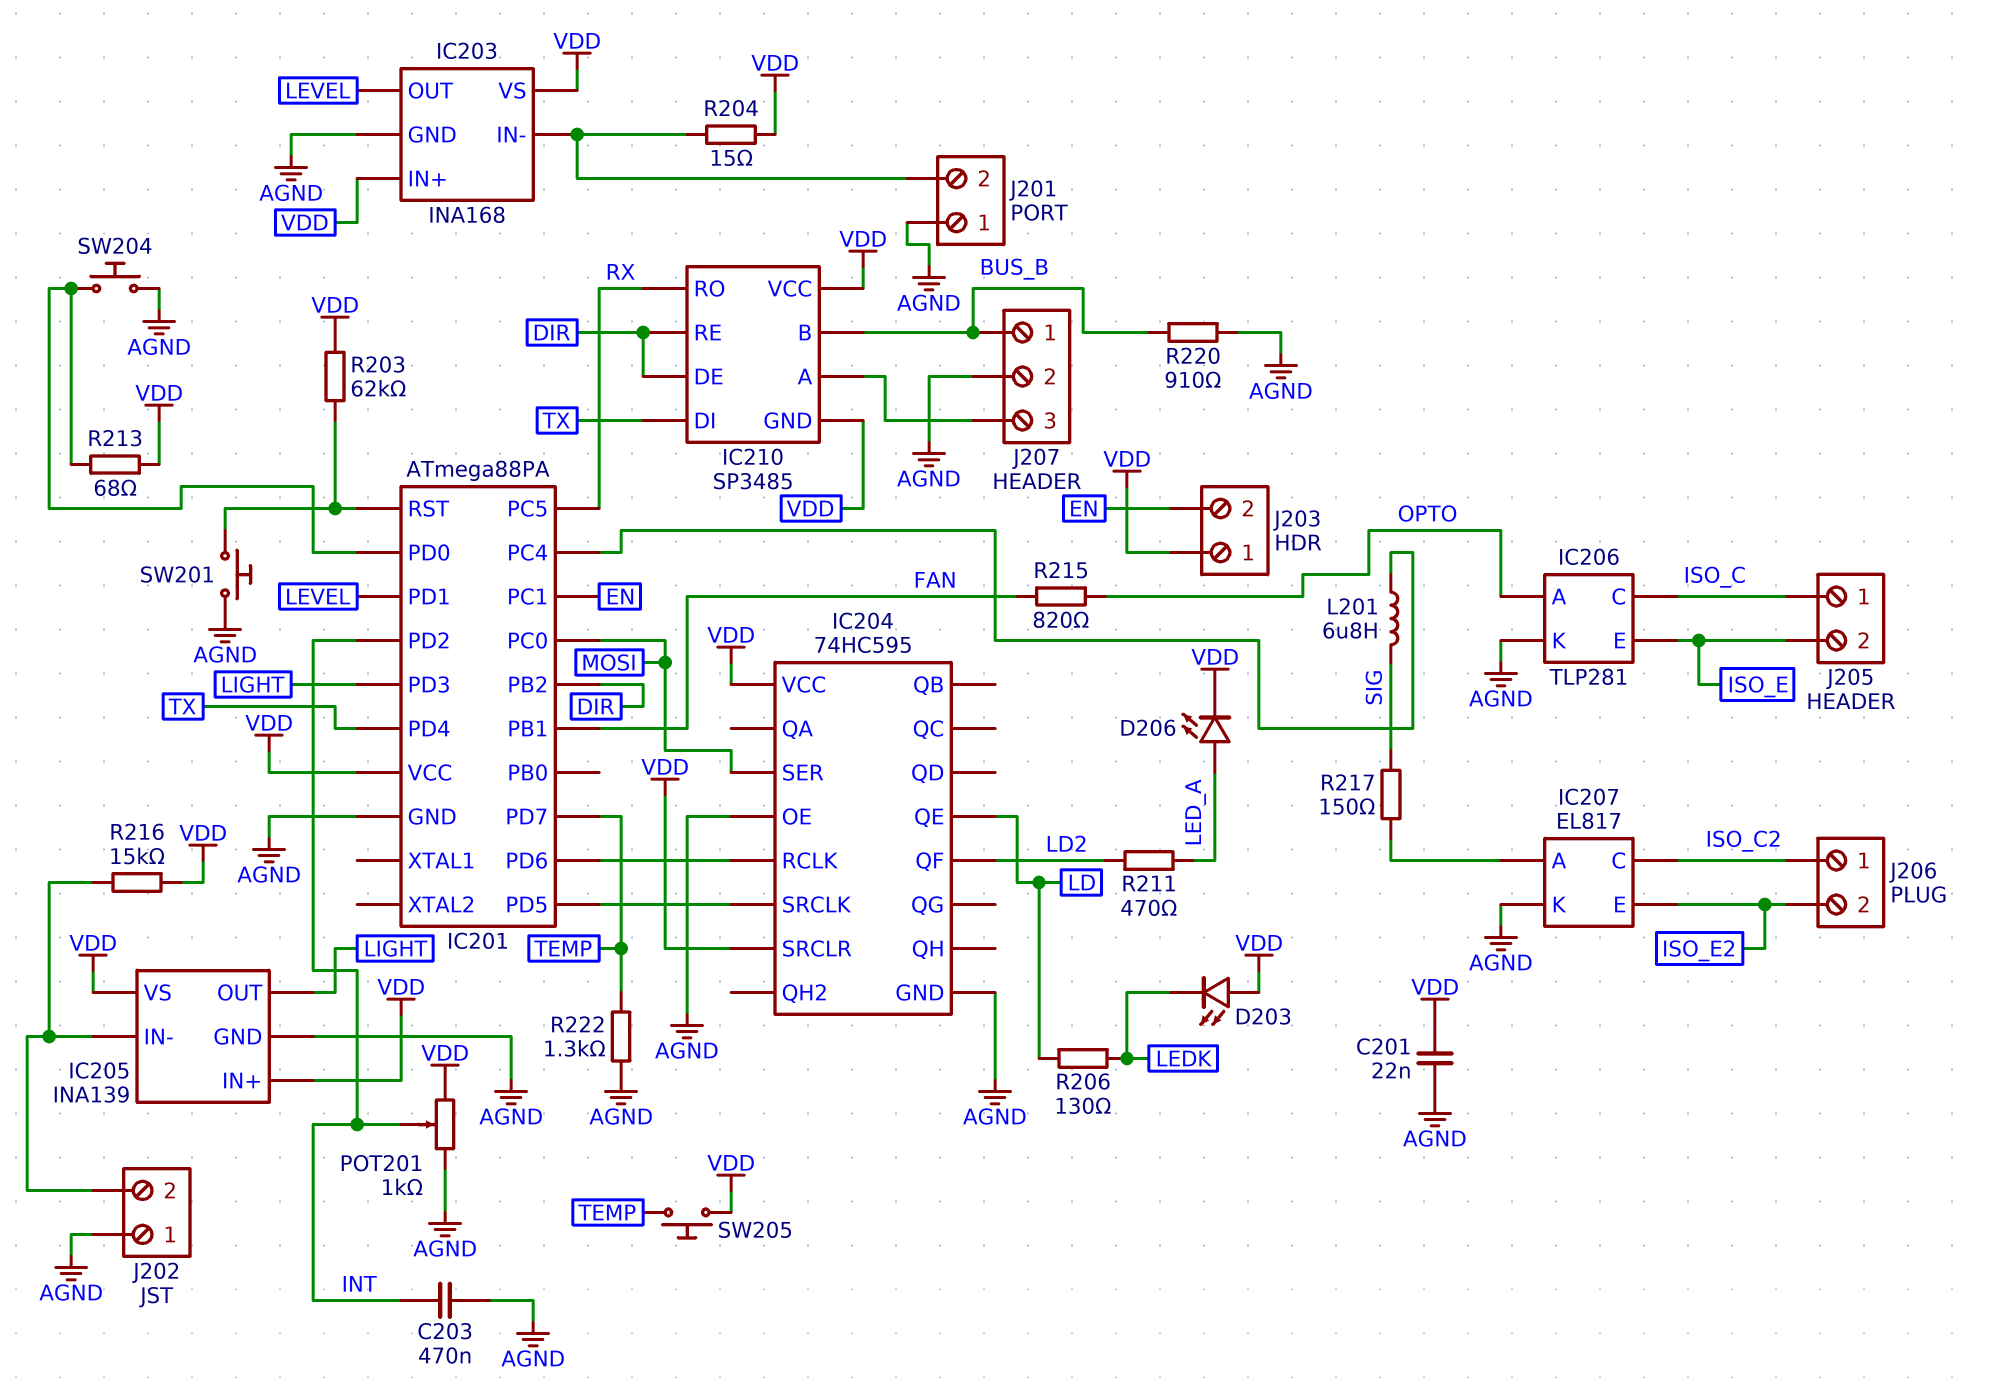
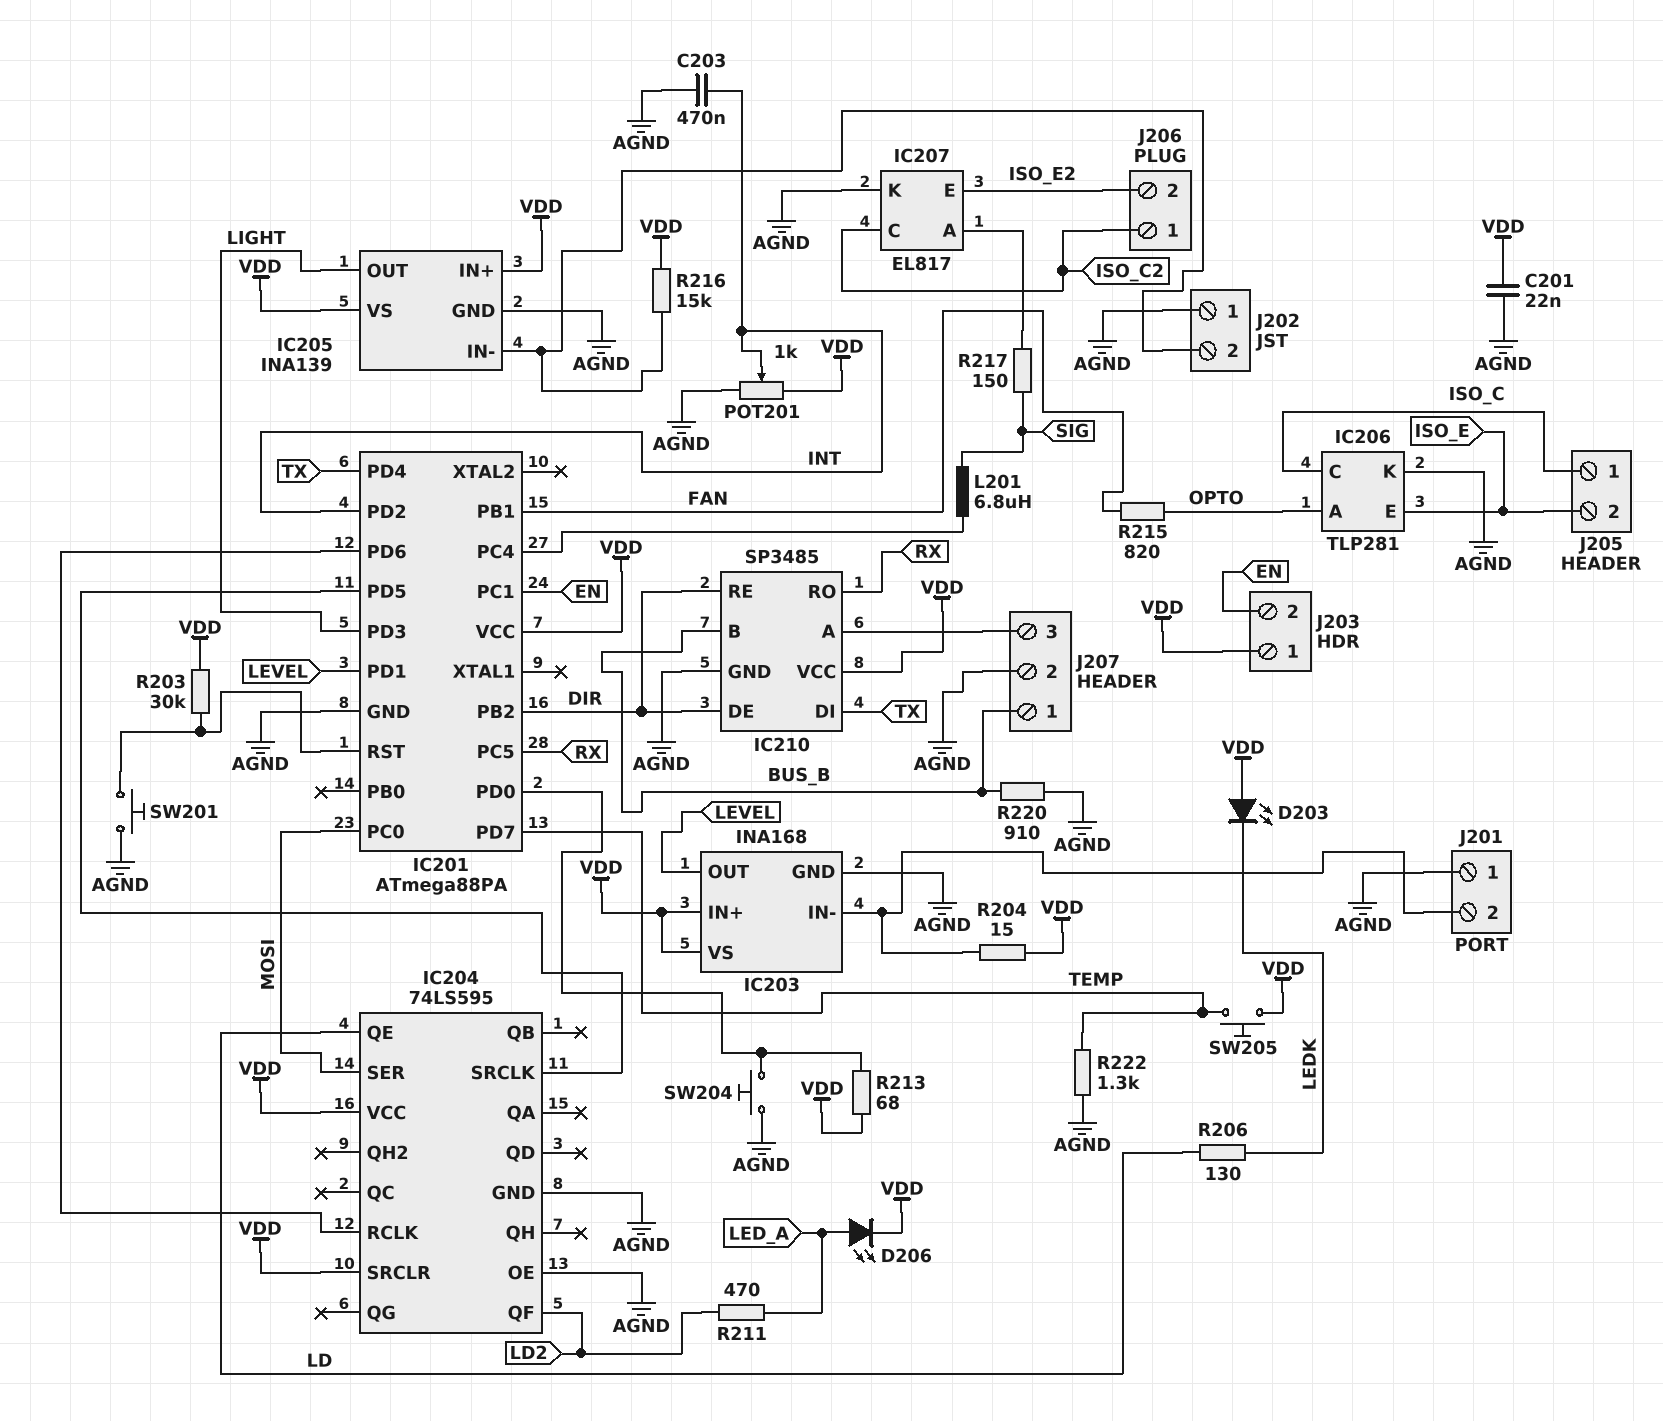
IC204: 74HC595 -> 74LS595
IC210 pin GND: VDD -> AGND
R203: 62k (IC201/RST, VDD) -> 30k (IC201/RST, VDD)

